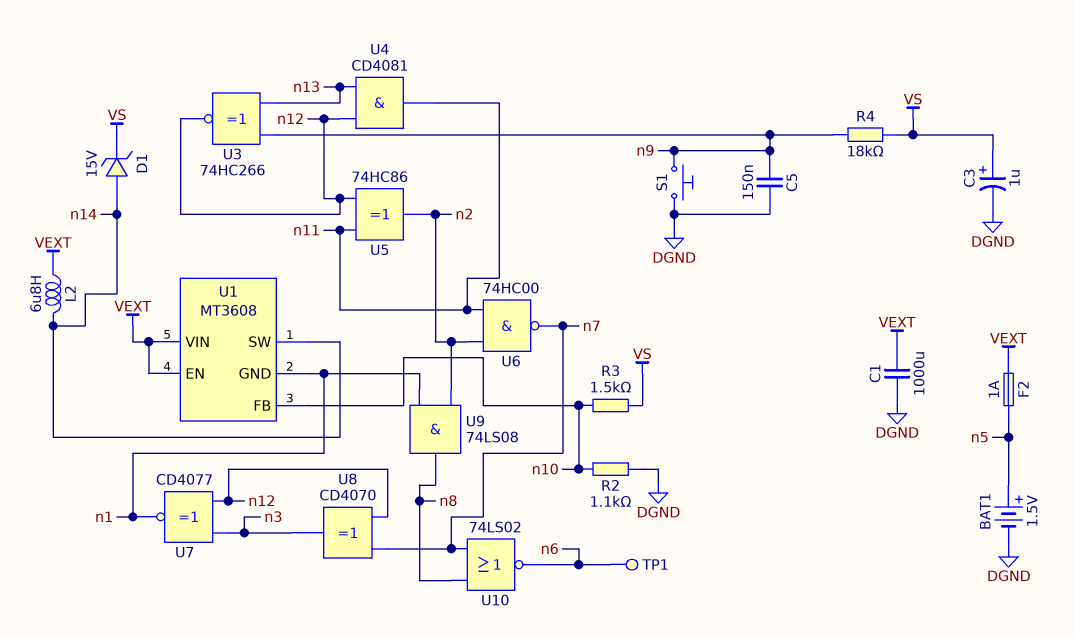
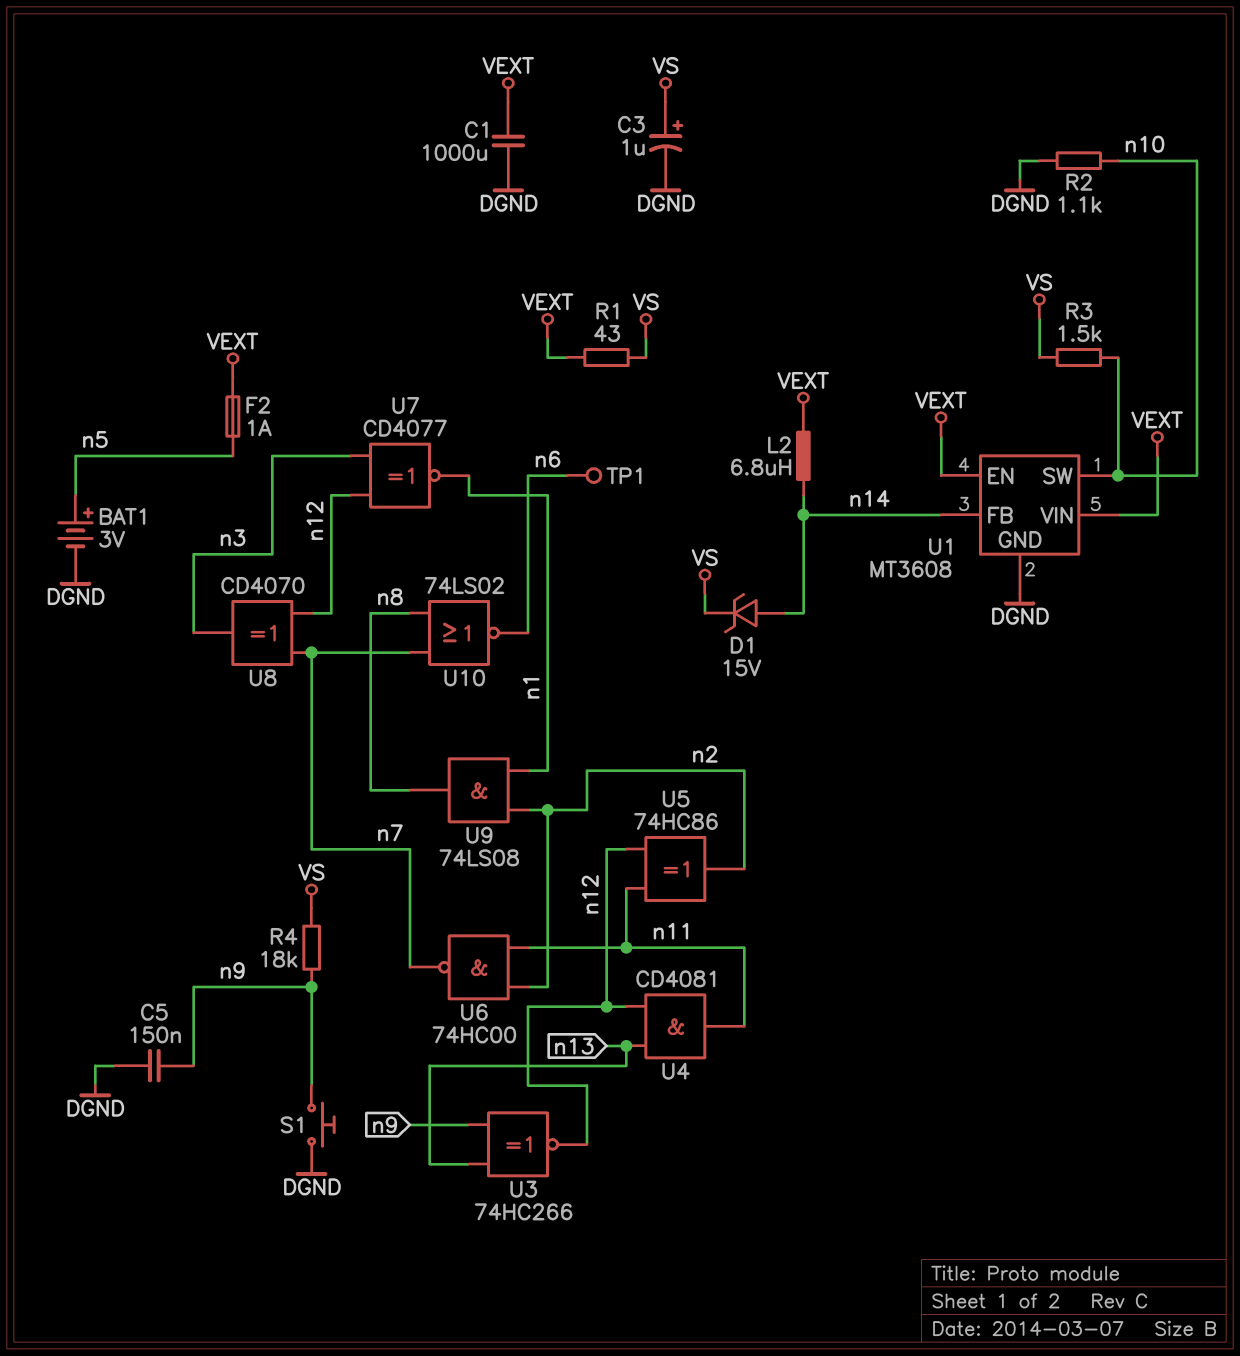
BAT1: 1.5V (plus n5, minus DGND) -> 3V (plus n5, minus DGND)
R1: none -> 43 (VEXT, VS)
U1 pin FB: n10 -> n14
U1 pin GND: n1 -> DGND
U1 pin SW: n14 -> n10

